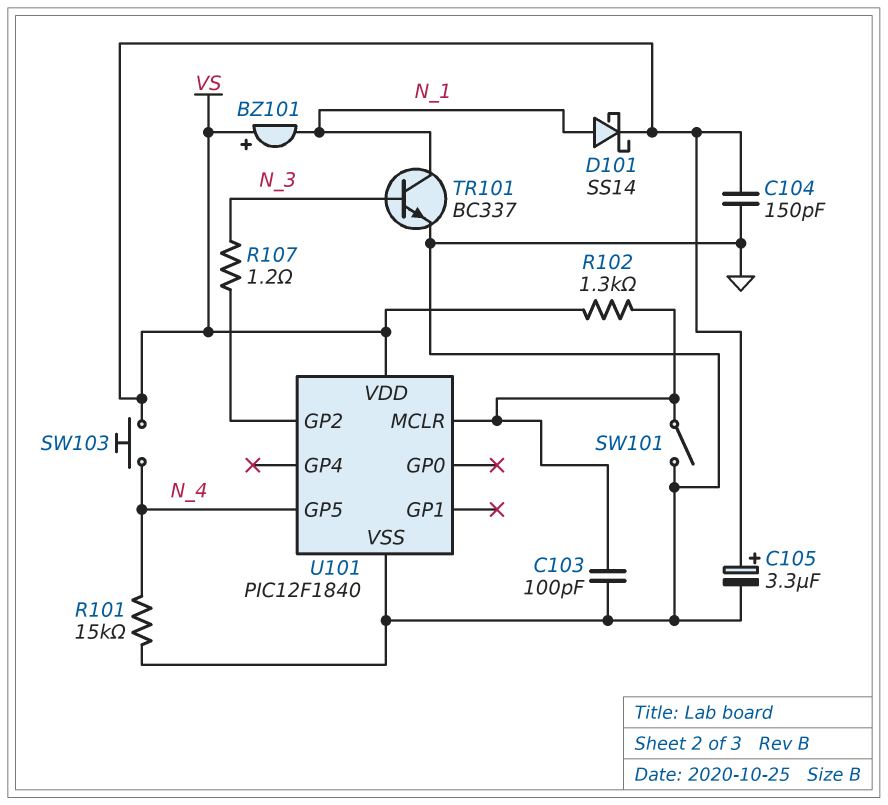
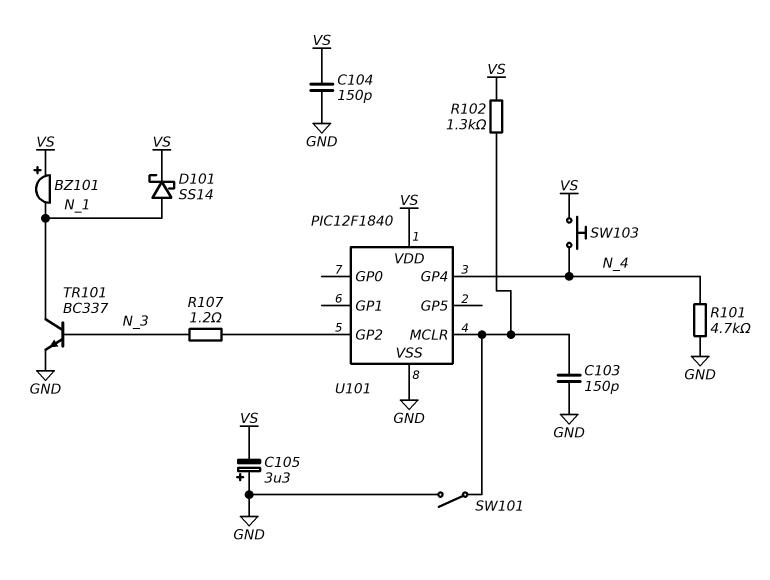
C103: 100pF (GND, U101/MCLR) -> 150pF (GND, U101/MCLR)
C105: 3.3uF (plus VS, minus GND) -> 3.3uF (plus GND, minus VS)
R101: 15k (GND, N_4) -> 4.7k (GND, N_4)
U101 pin GP4: none -> N_4
U101 pin GP5: N_4 -> none

